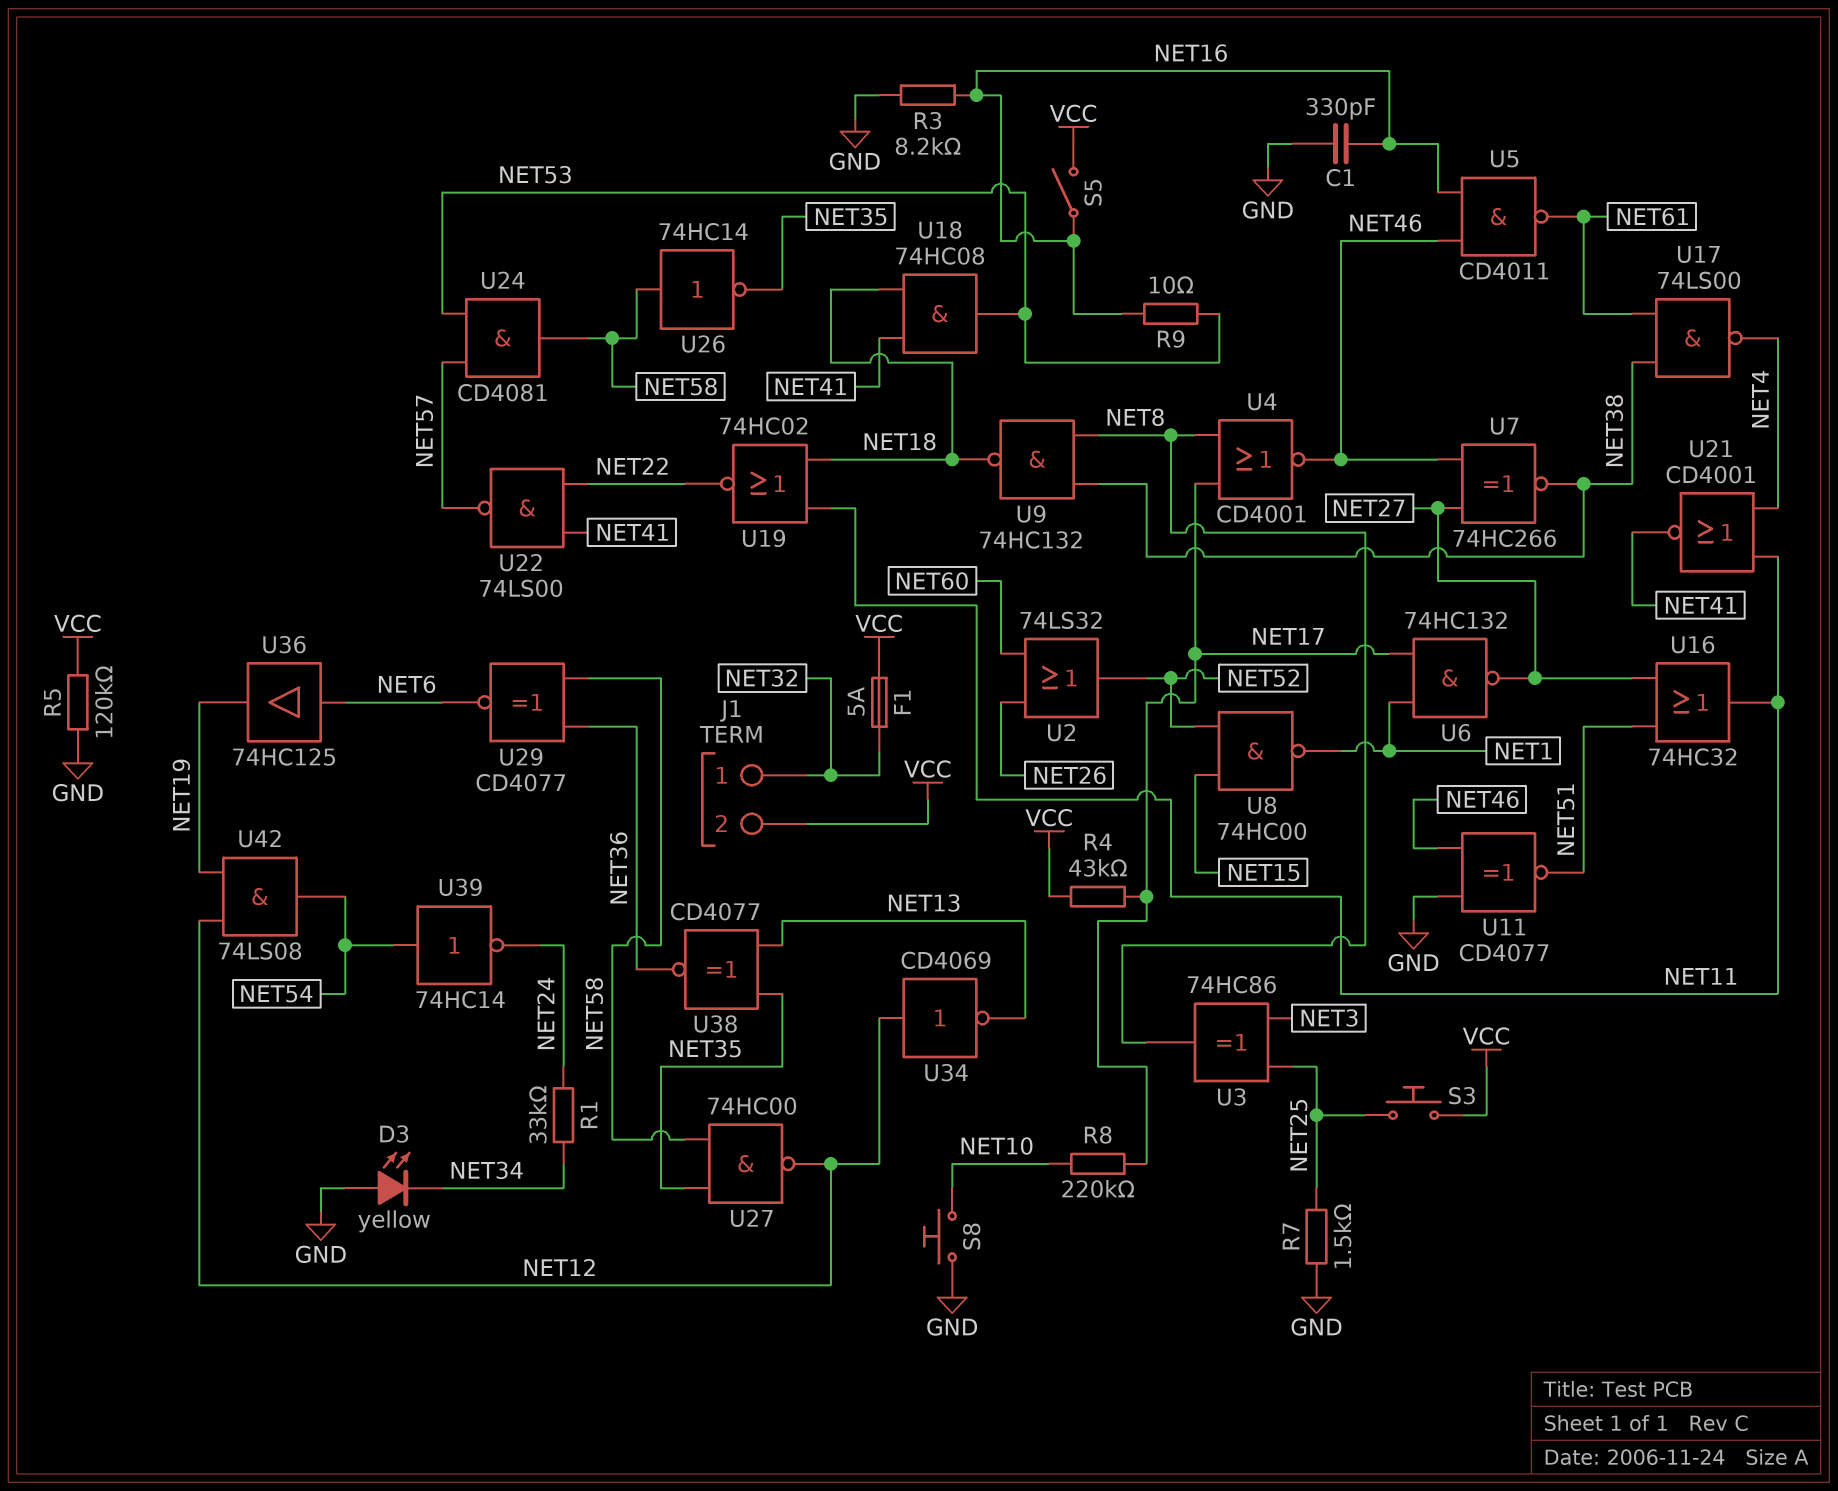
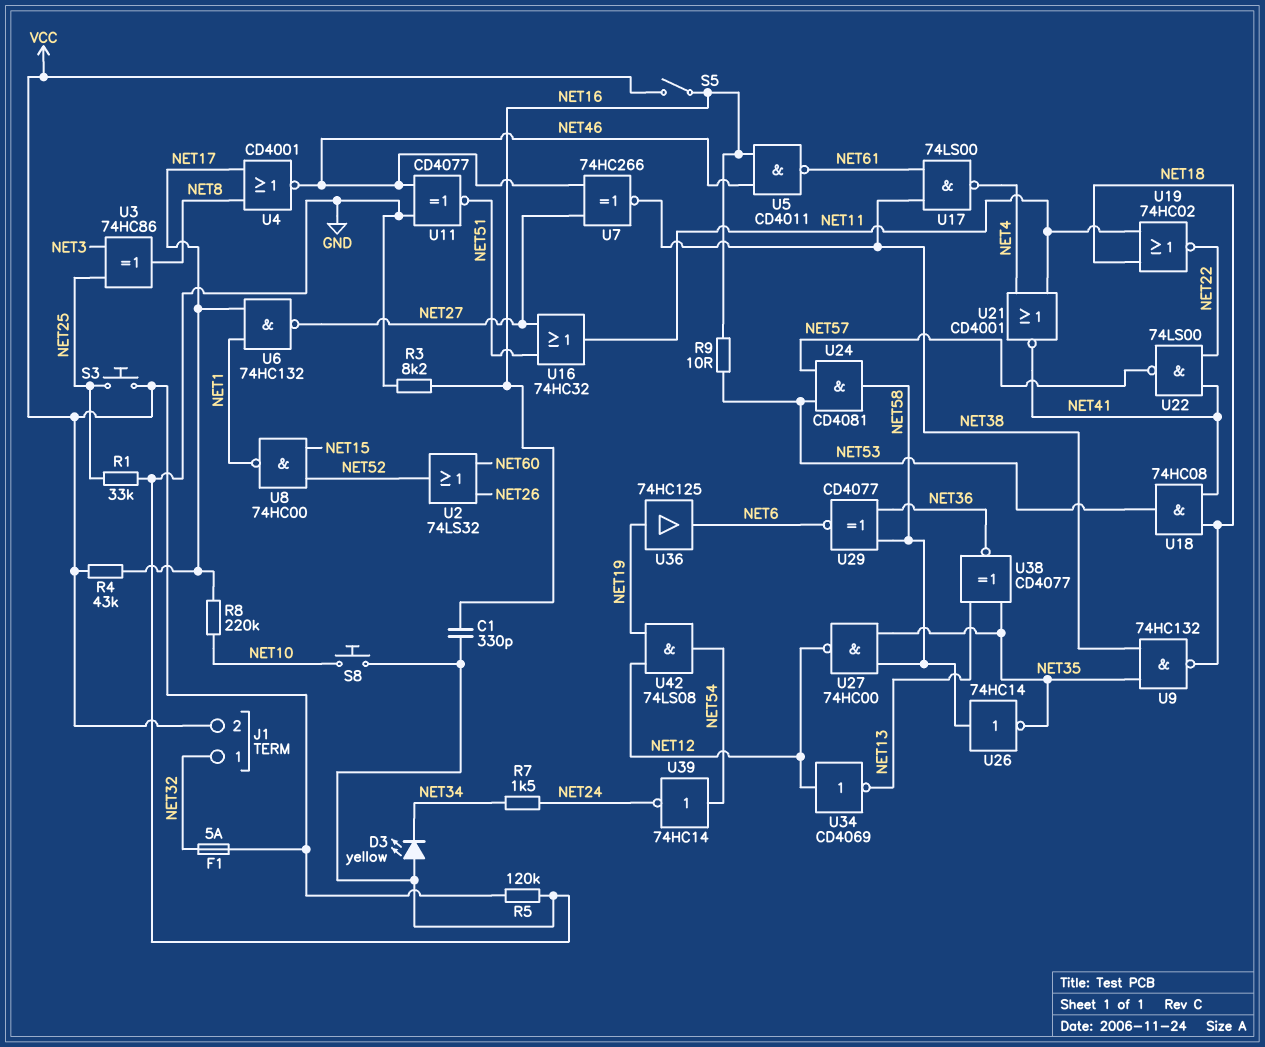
R1: 33k (NET24, NET34) -> 33k (GND, NET25)
R7: 1.5k (GND, NET25) -> 1.5k (NET24, NET34)
U9: NAND 74HC132 (in NET8, in NET38, out NET18) -> NAND 74HC132 (in NET35, in NET38, out NET18)
U36: buffer 74HC125 (in NET6, out NET19) -> buffer 74HC125 (in NET19, out NET6)

